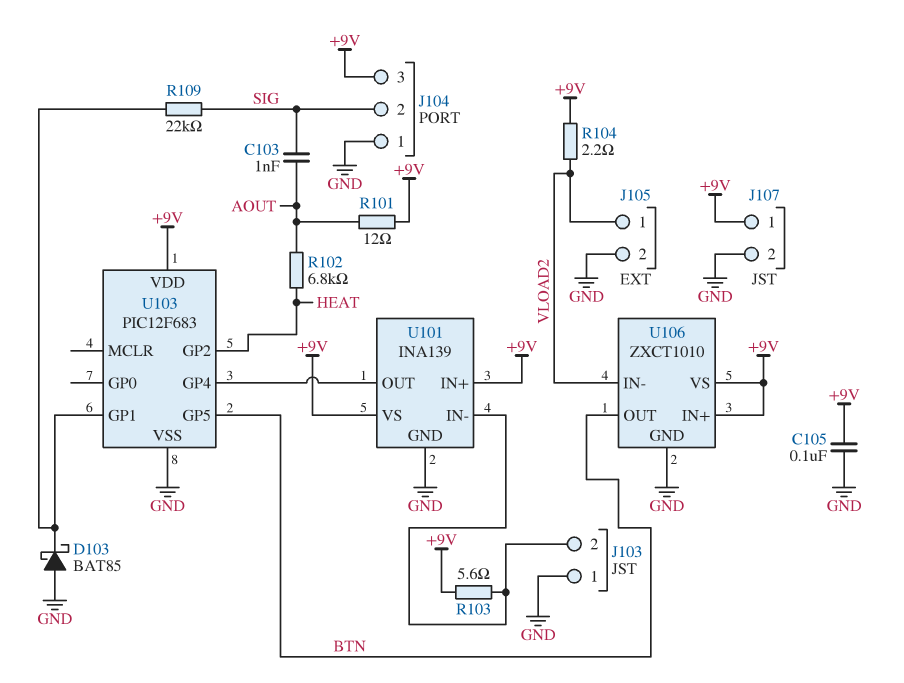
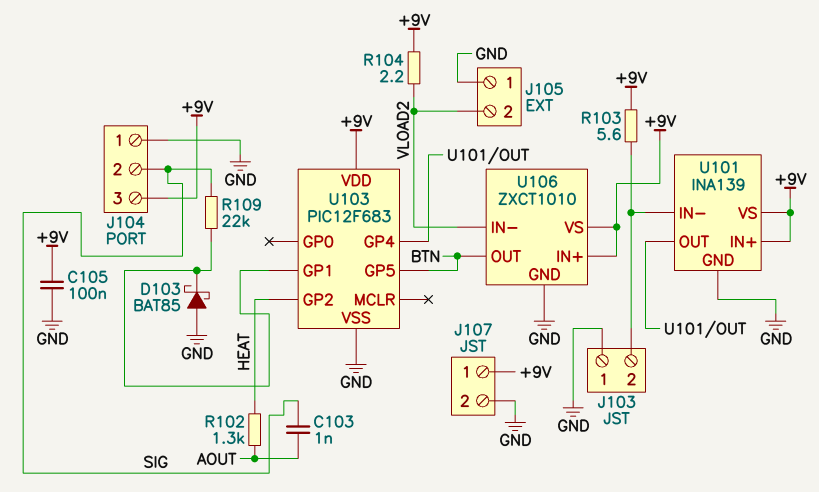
J105 pin 1: VLOAD2 -> GND
J105 pin 2: GND -> VLOAD2
R101: 12 (+9V, AOUT) -> none
R102: 6.8k (AOUT, HEAT) -> 1.3k (AOUT, HEAT)

